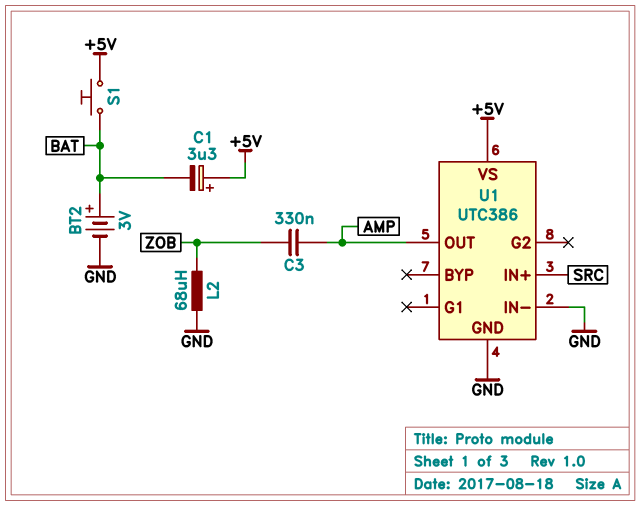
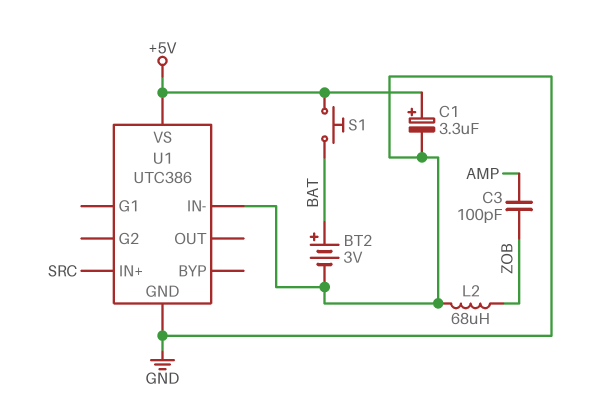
C1: 3.3uF (plus +5V, minus BAT) -> 3.3uF (plus +5V, minus GND)
C3: 330nF (AMP, ZOB) -> 100pF (AMP, ZOB)
U1 pin OUT: AMP -> none

